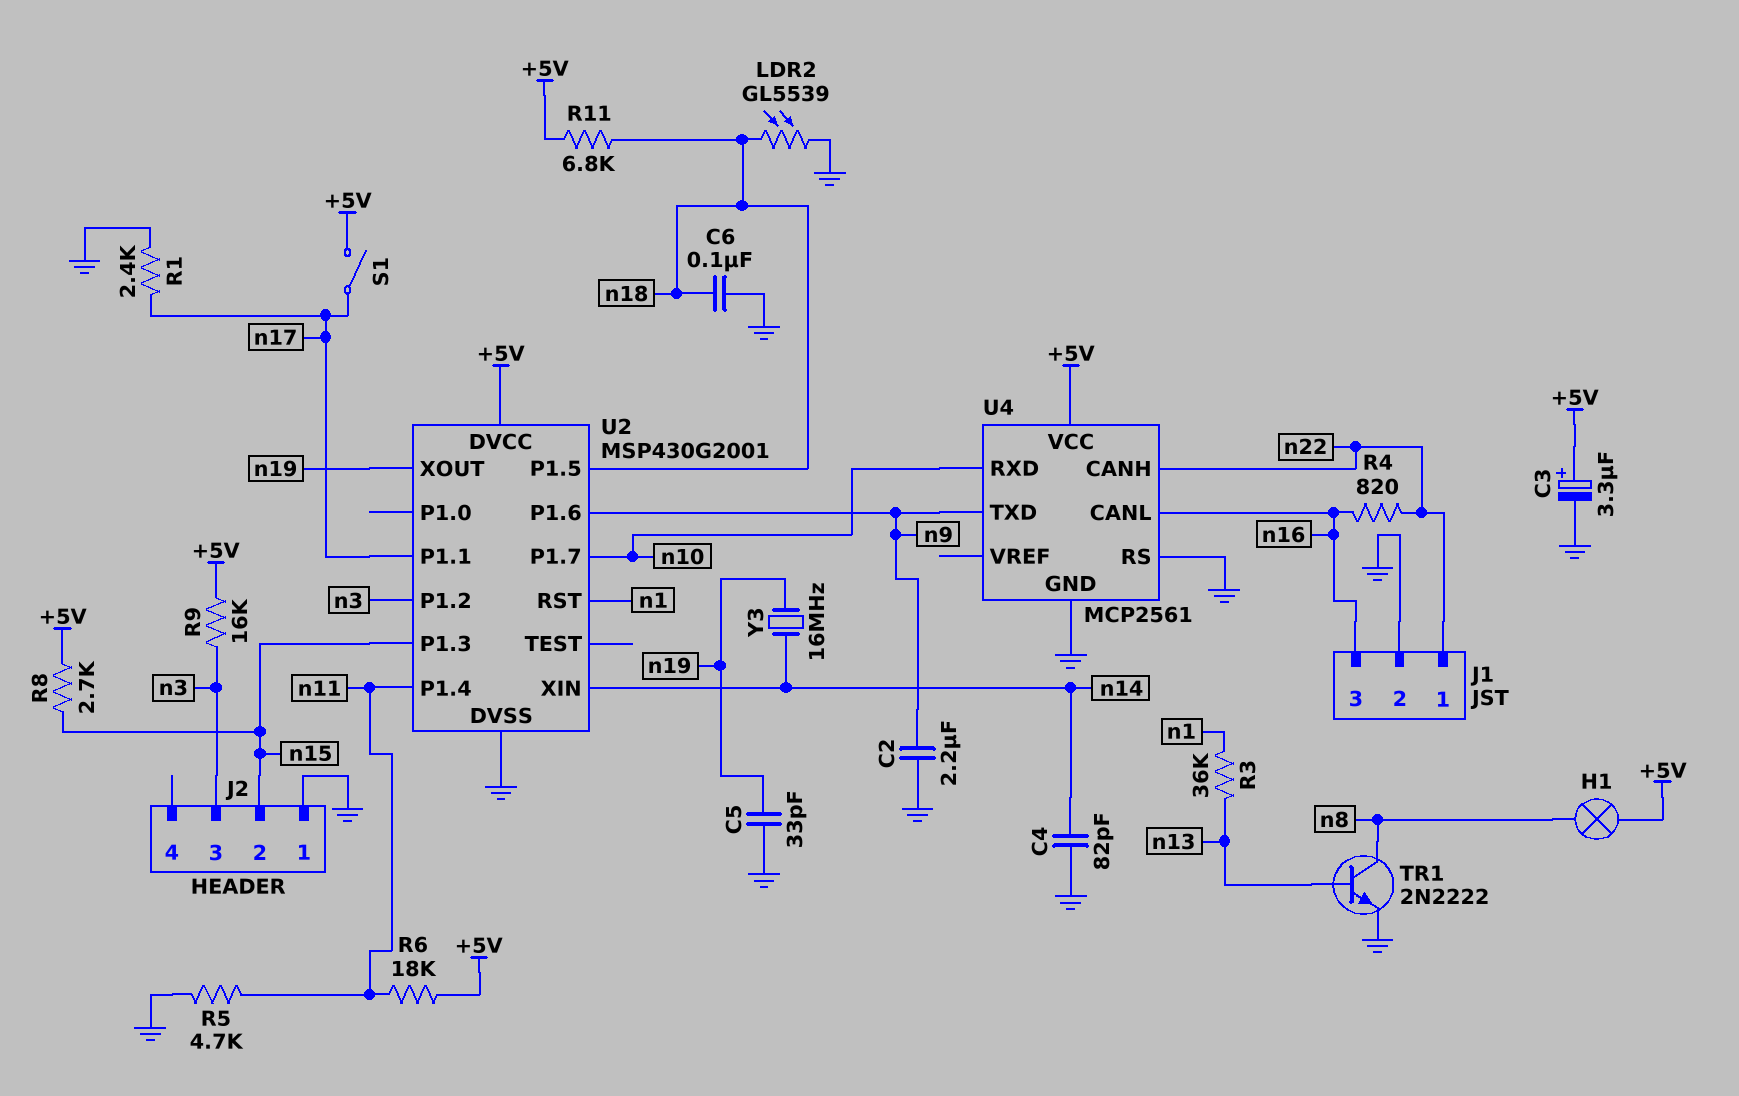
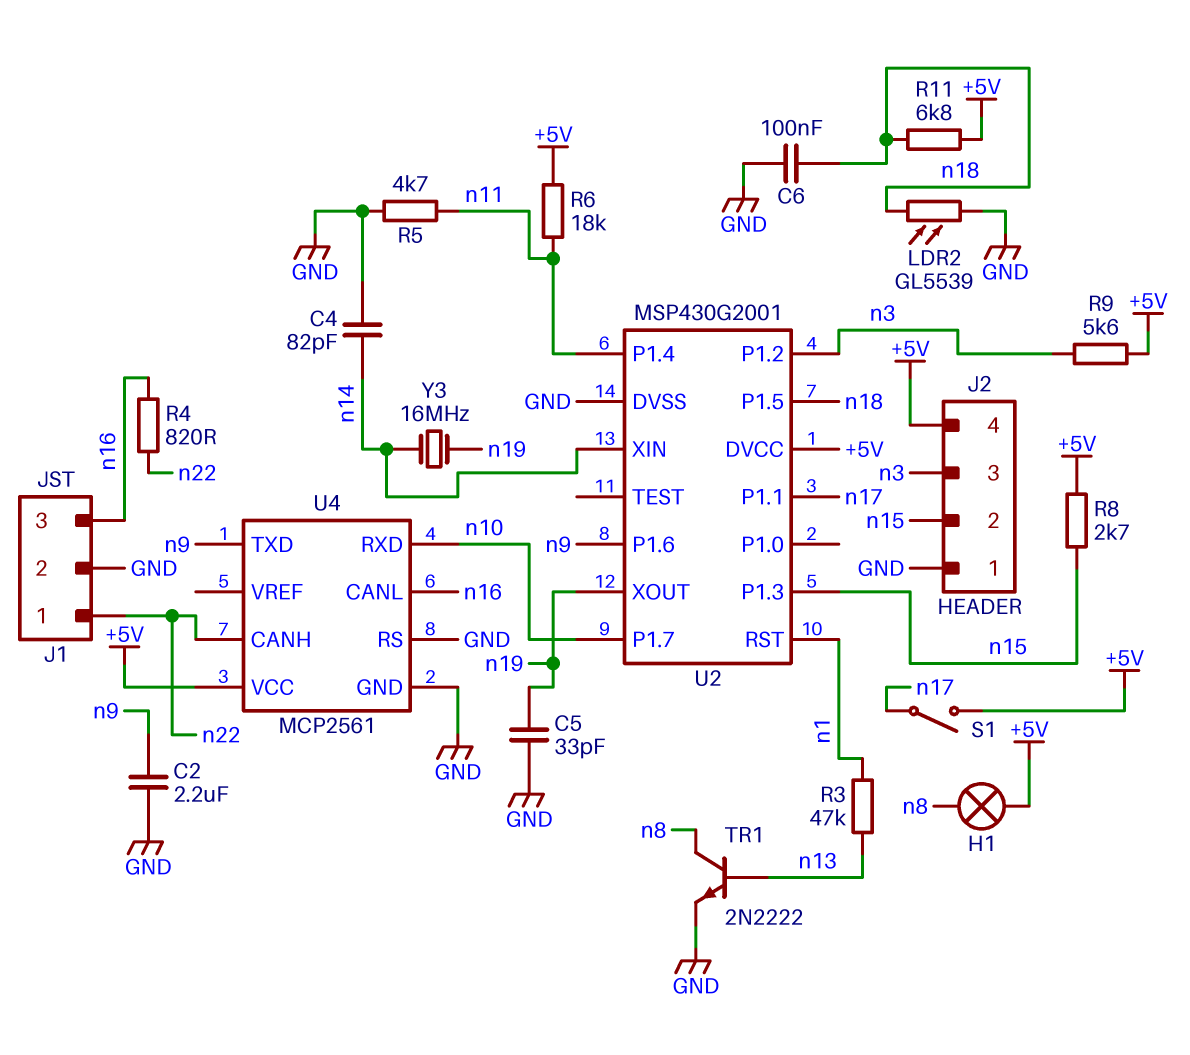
C3: 3.3uF (plus +5V, minus GND) -> none
J2 pin 4: none -> +5V
R1: 2.4k (GND, n17) -> none
R3: 36k (n1, n13) -> 47k (n1, n13)
R9: 16k (+5V, n3) -> 5.6k (+5V, n3)

